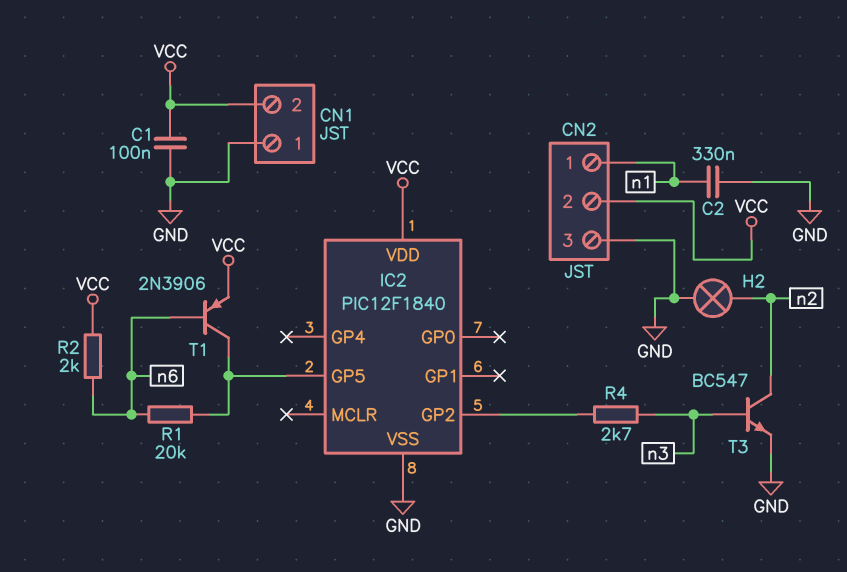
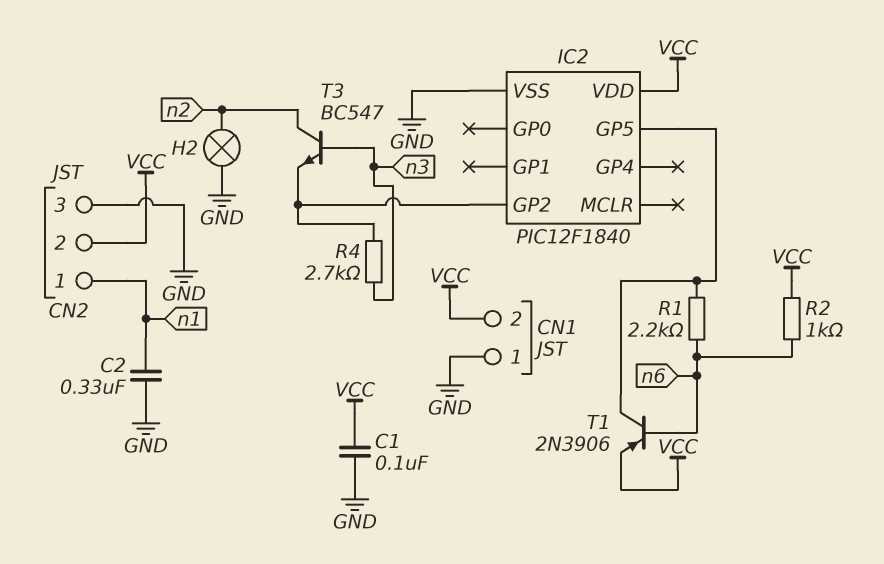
R1: 20k (IC2/GP5, n6) -> 2.2k (IC2/GP5, n6)
R2: 2k (VCC, n6) -> 1k (VCC, n6)
T3: NPN BC547 (B n3, C n2, E GND) -> NPN BC547 (B n3, C n2, E IC2/GP2)

